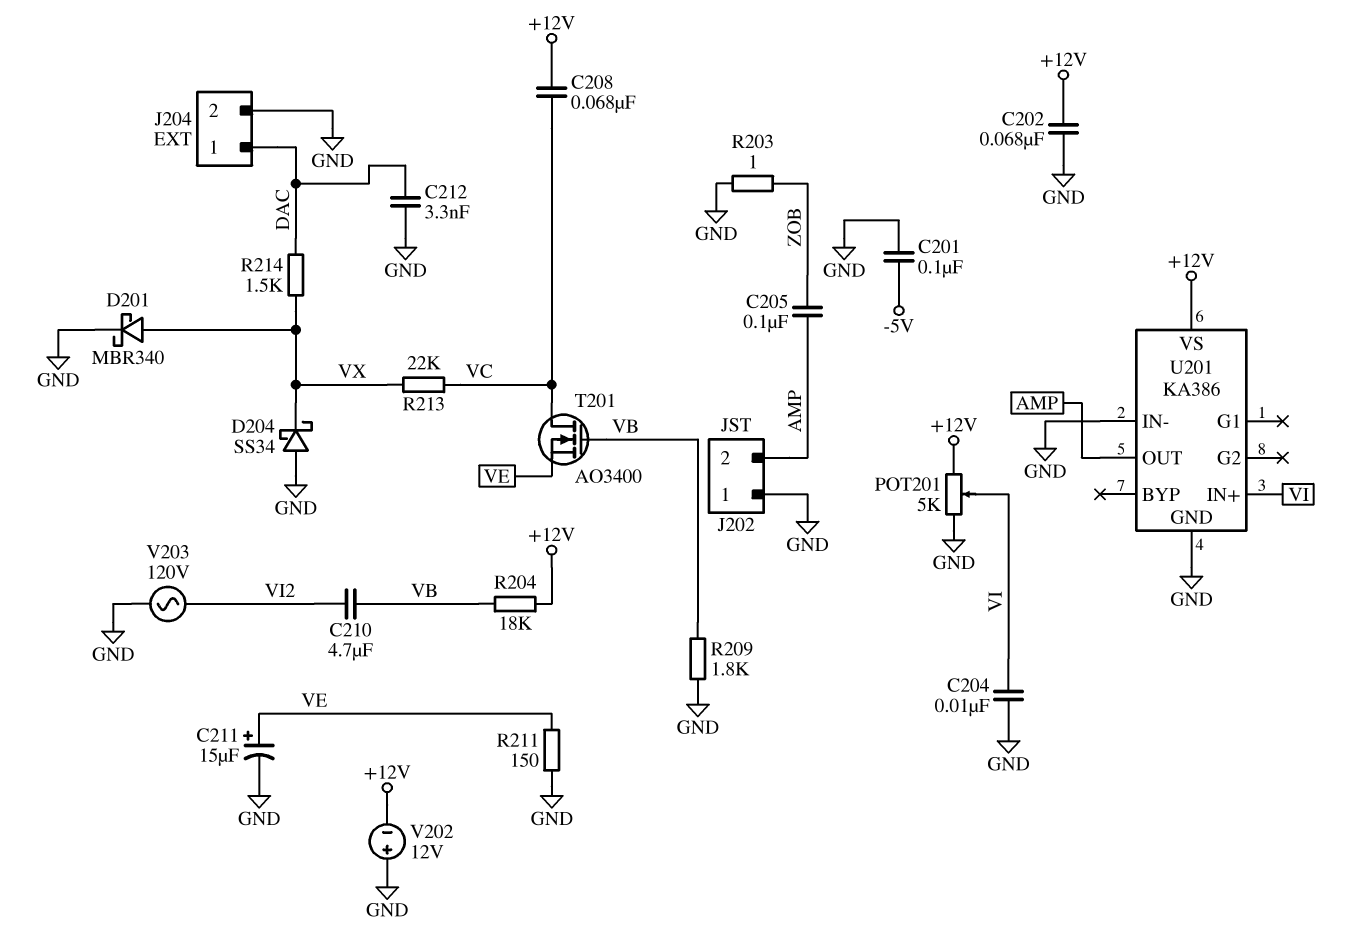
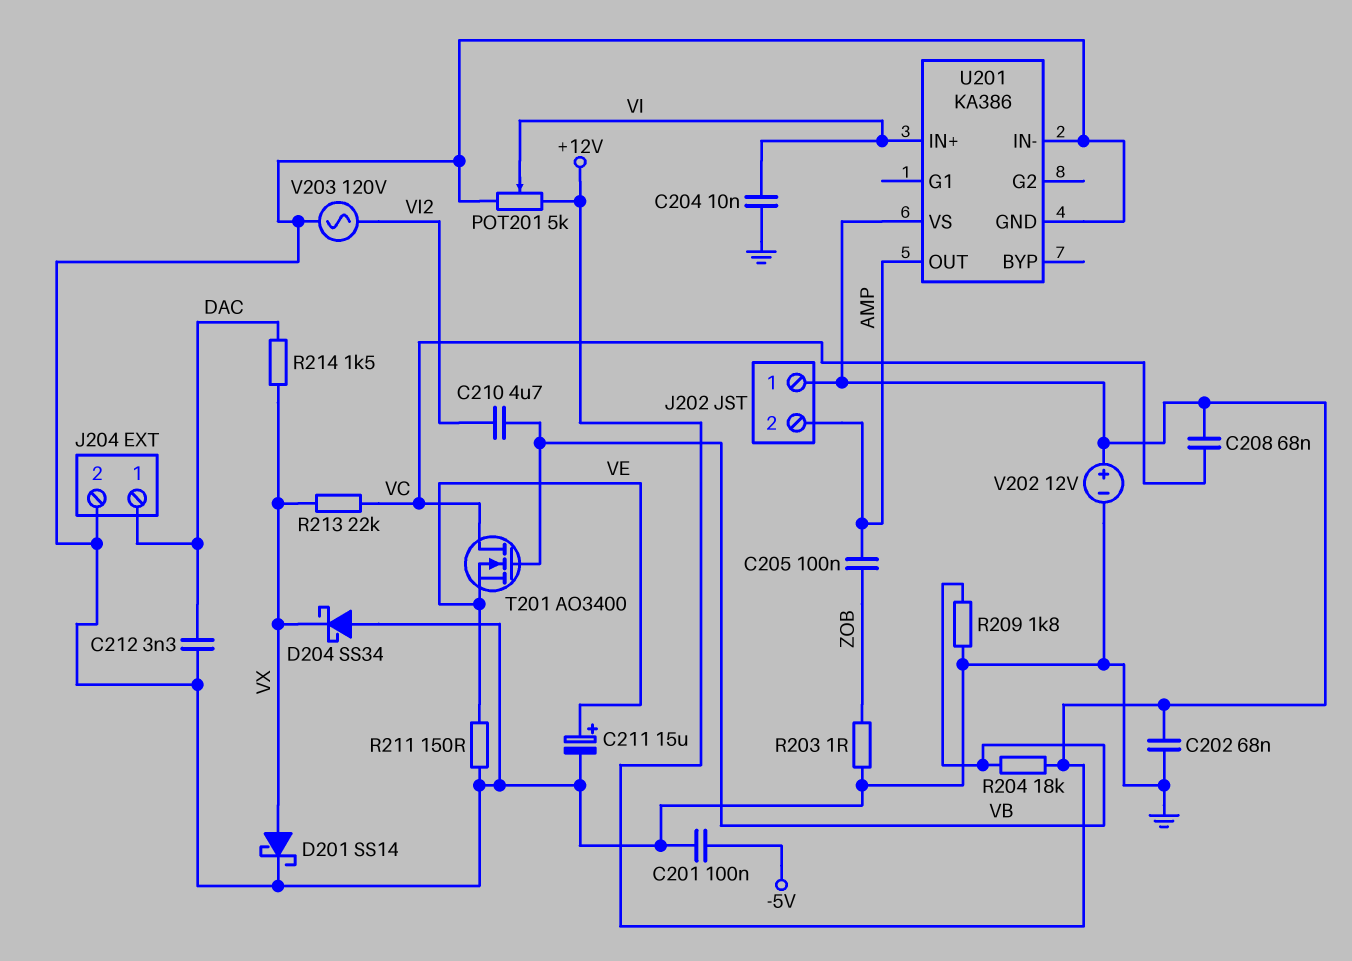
D201: schottky MBR340 (A VX, K GND) -> schottky SS14 (A VX, K GND)
J202 pin 1: GND -> +12V
V202: 12V (plus GND, minus +12V) -> 12V (plus +12V, minus GND)

